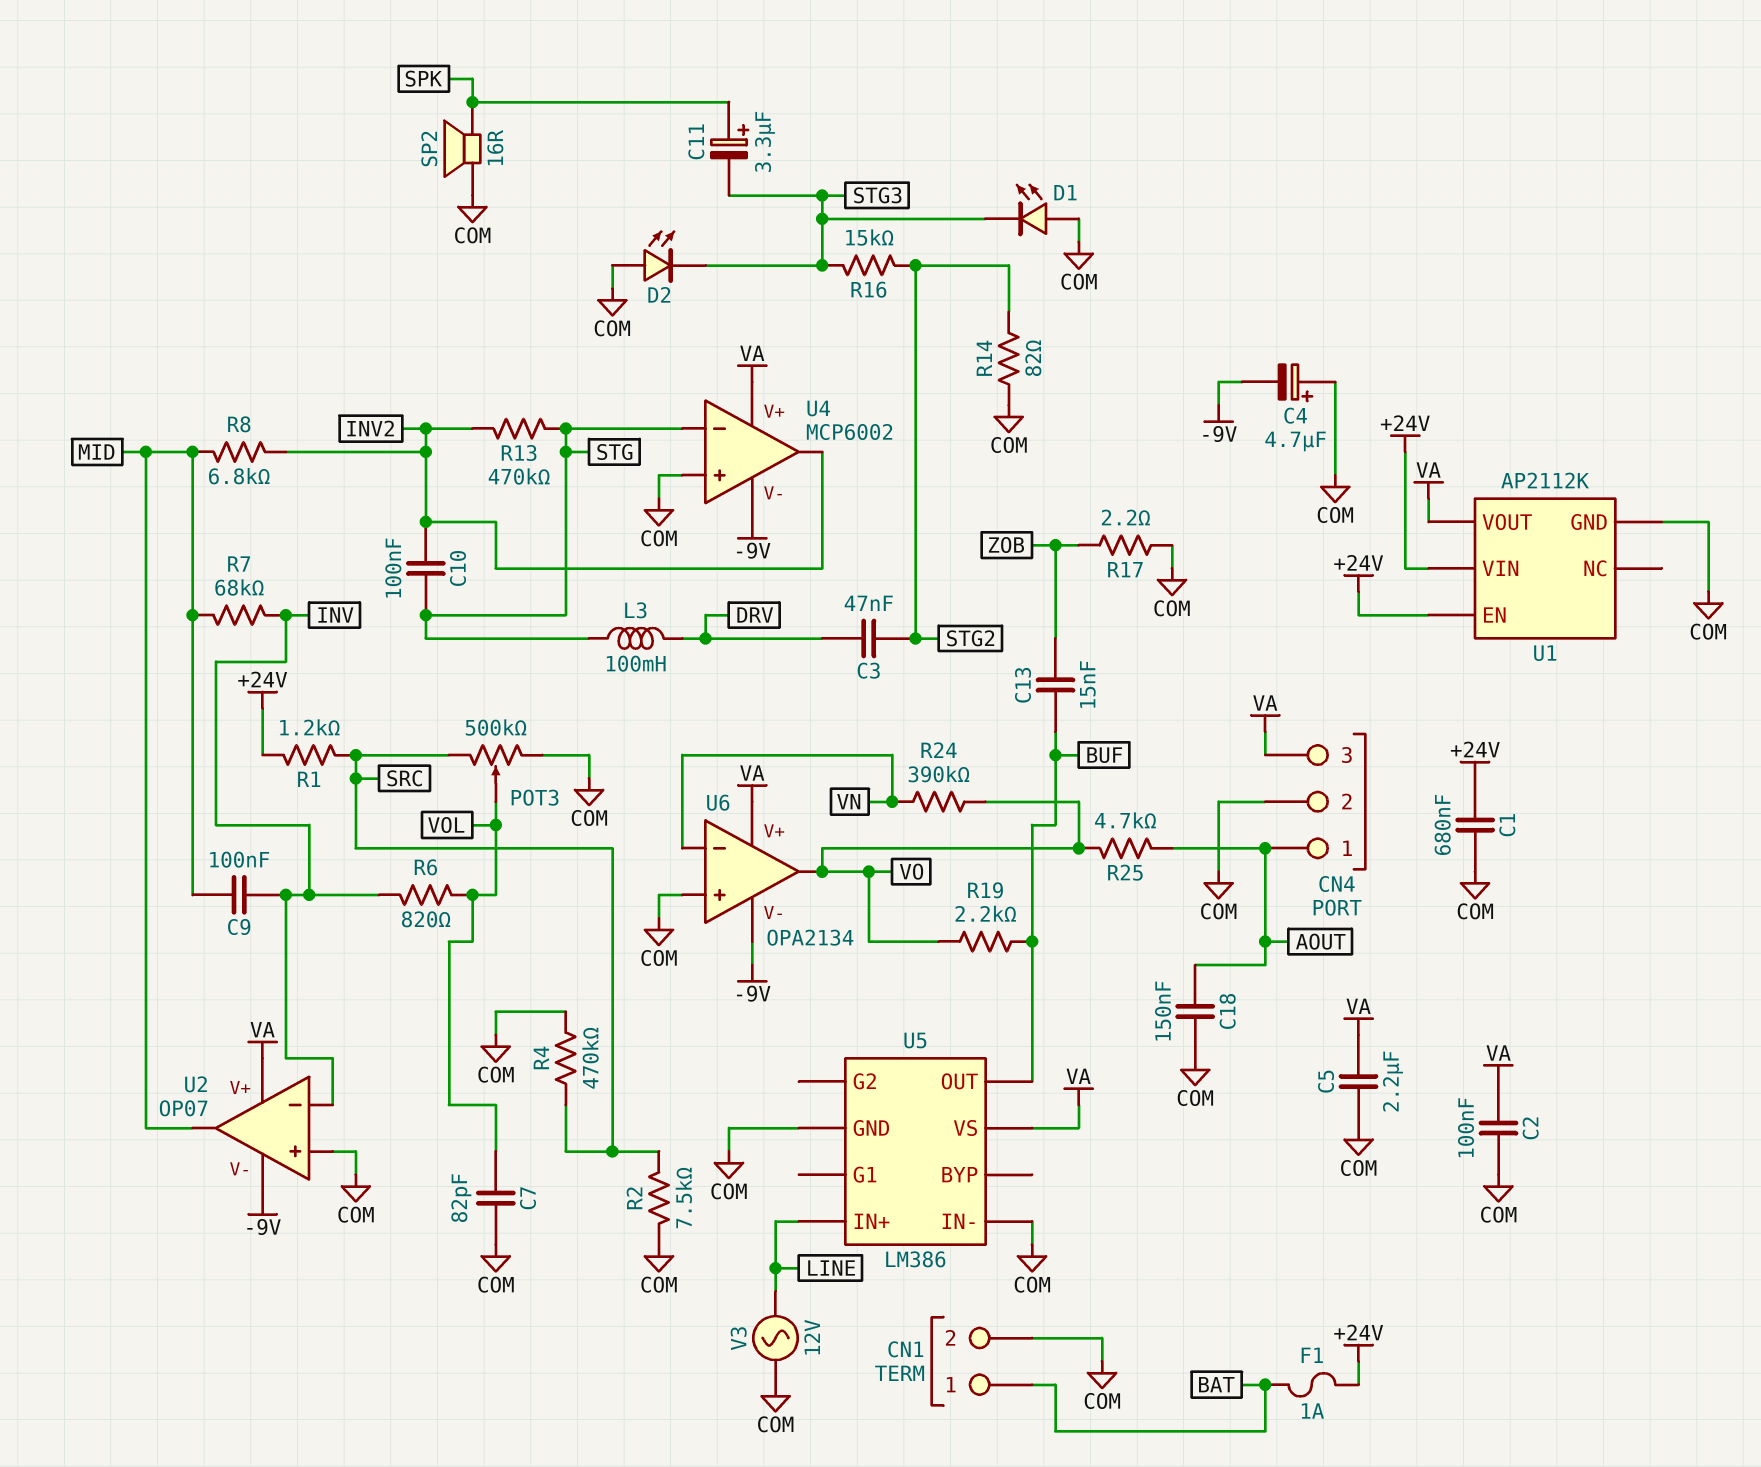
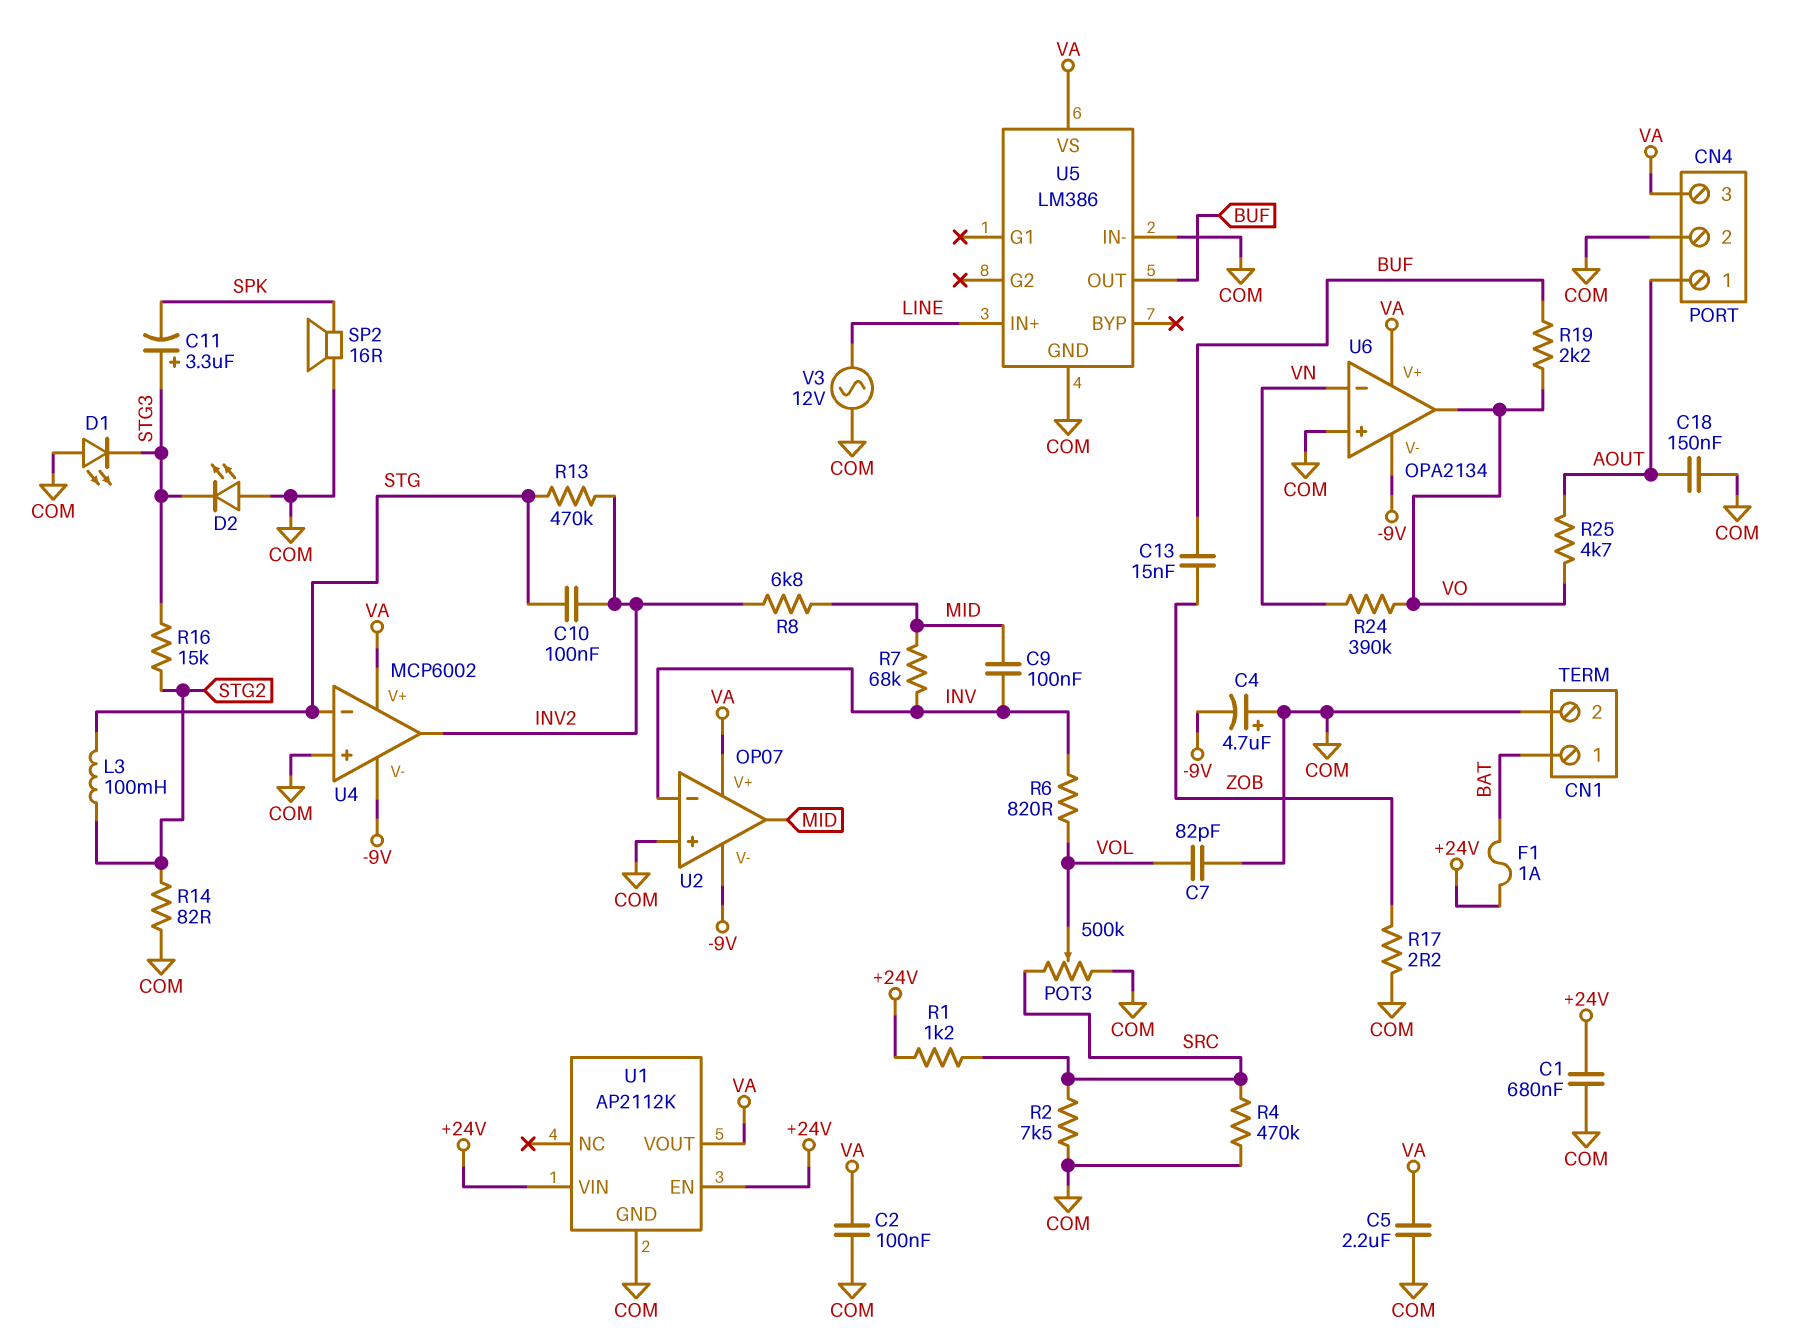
C3: 47nF (DRV, STG2) -> none
C11: 3.3uF (plus SPK, minus STG3) -> 3.3uF (plus STG3, minus SPK)
L3: 100mH (DRV, STG) -> 100mH (STG, STG2)

